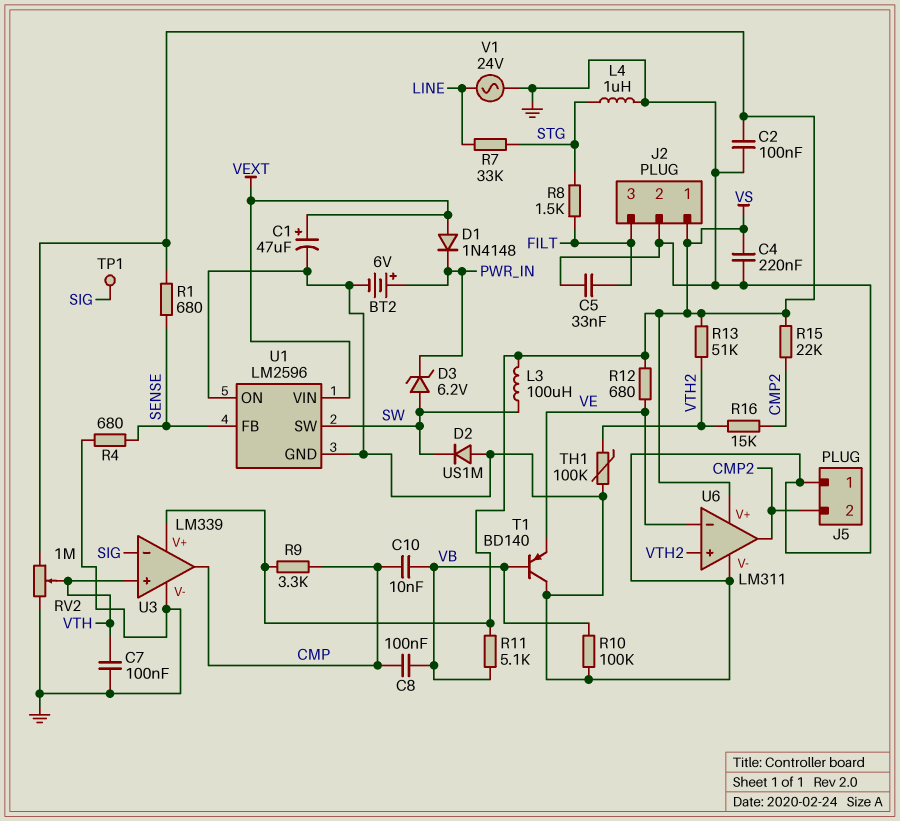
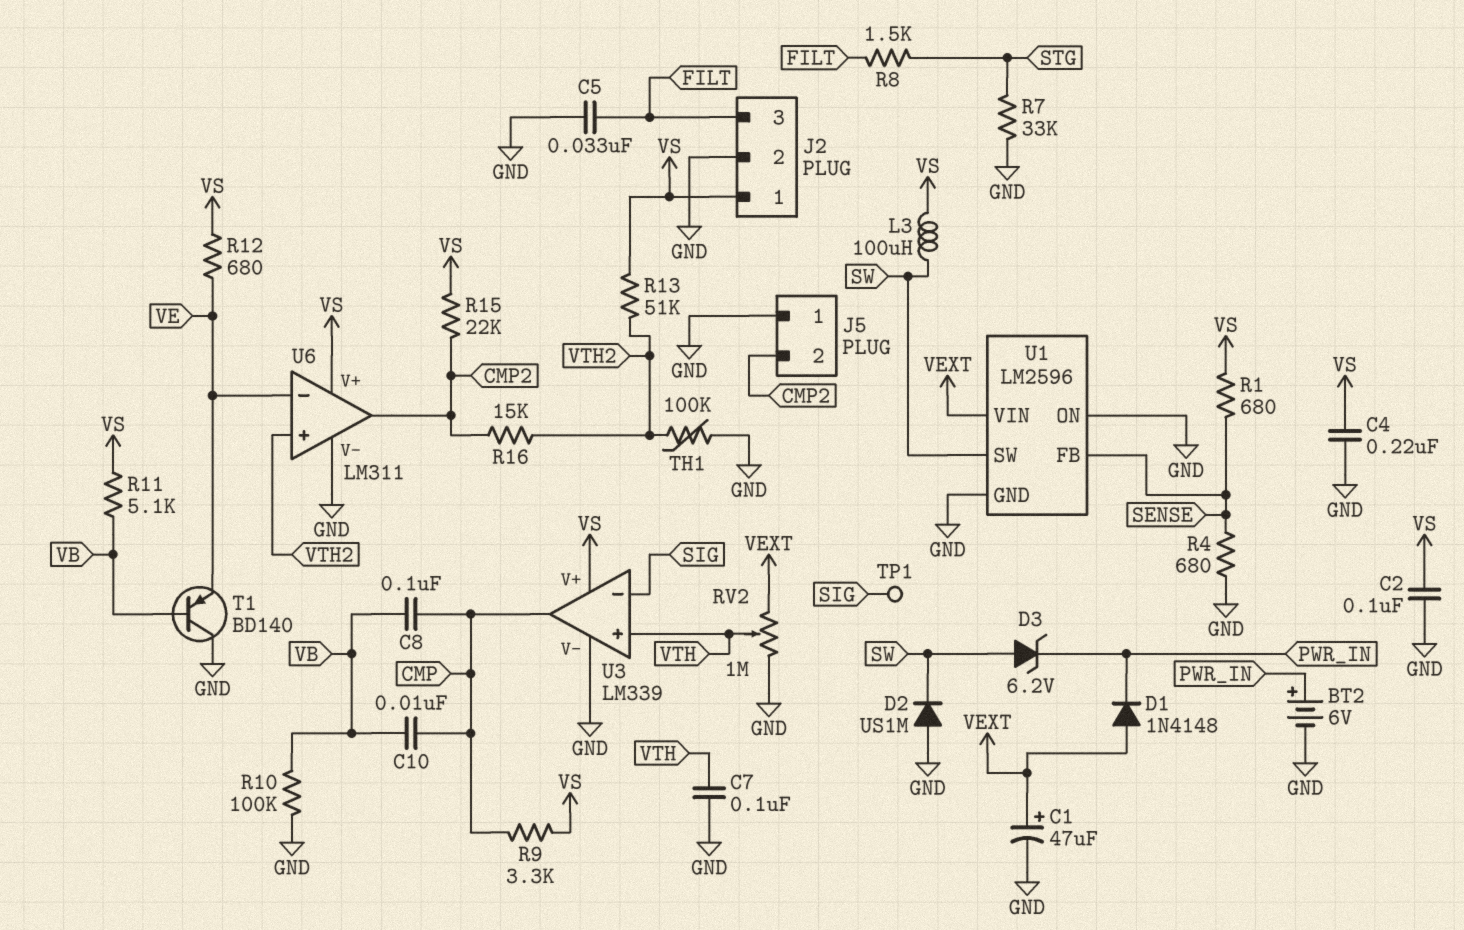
L4: 1uH (GND, STG) -> none
R7: 33k (LINE, STG) -> 33k (GND, STG)
RV2: 1M (GND, VS, wiper VTH) -> 1M (GND, VEXT, wiper VTH)
V1: AC 24V (GND, LINE) -> none

